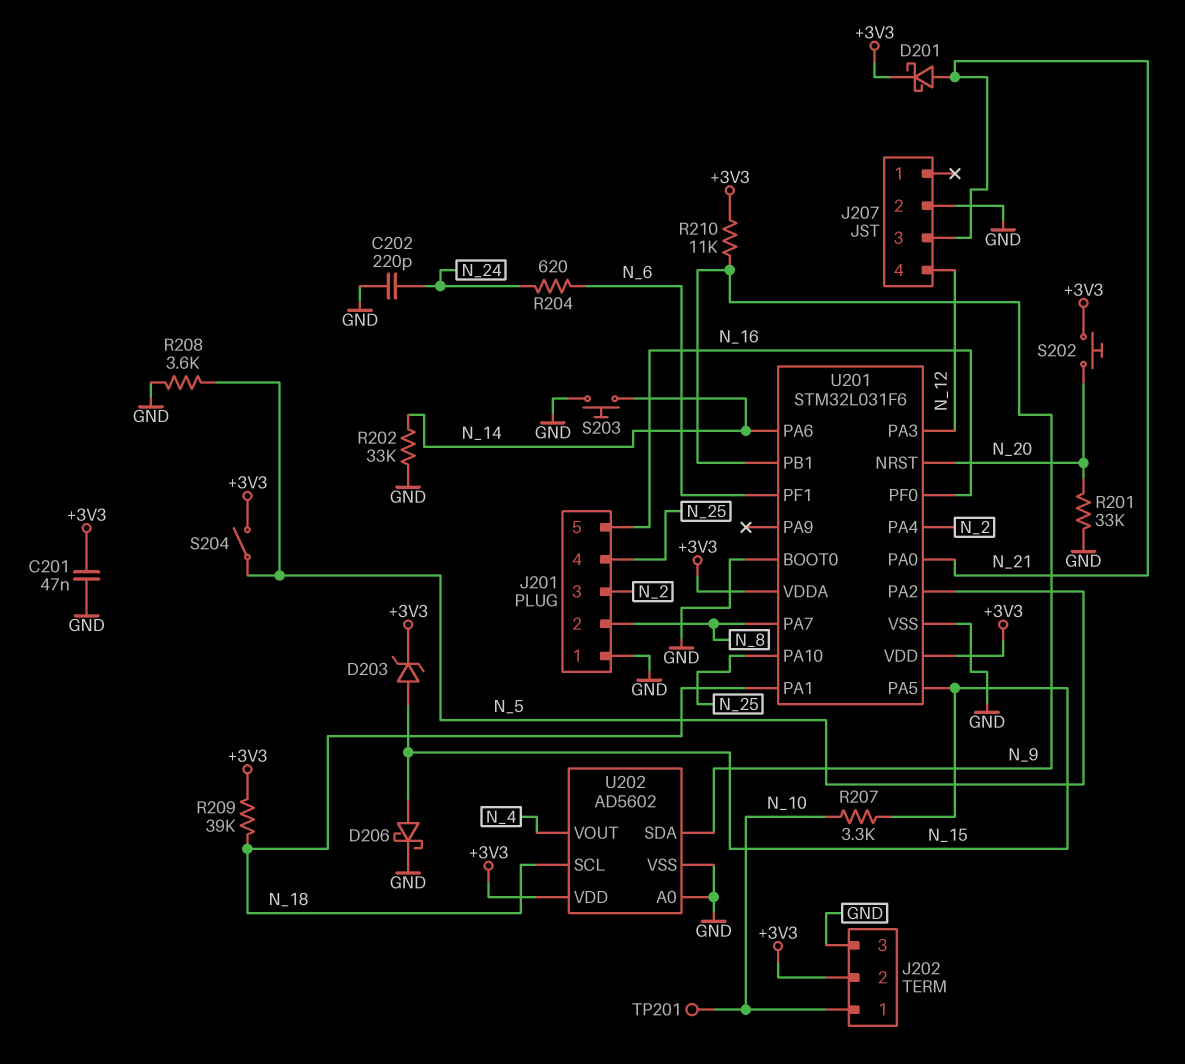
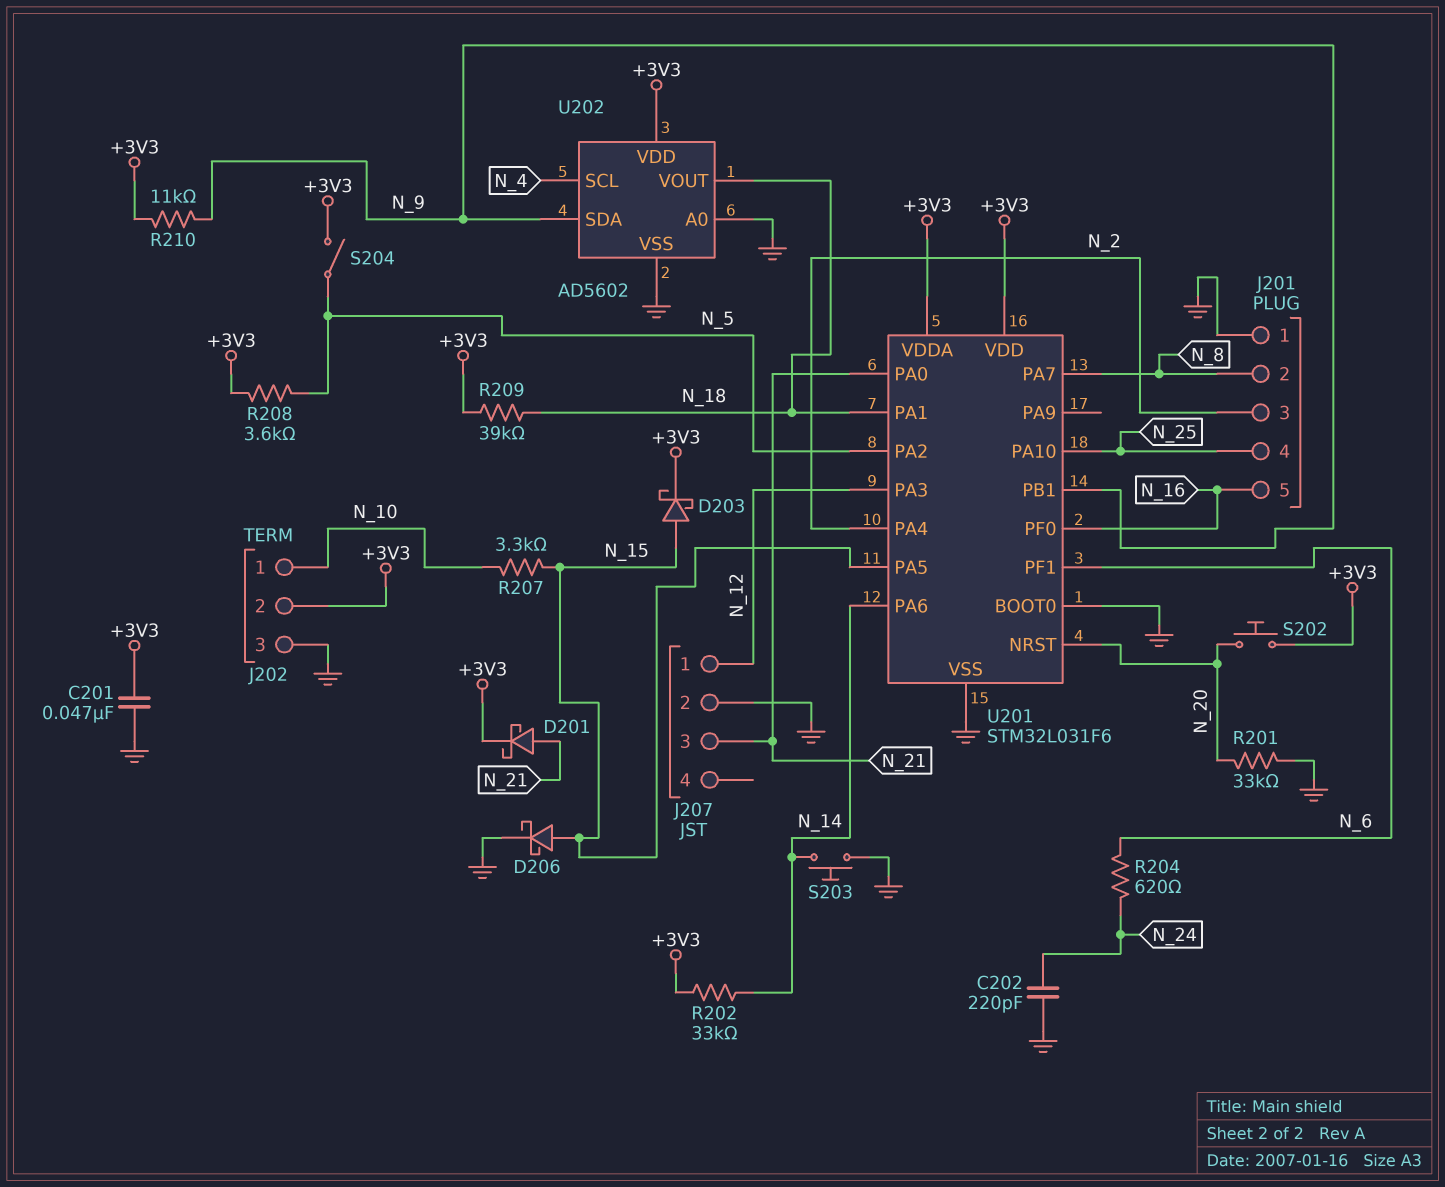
D203: zener (A N_15, K +3V3) -> schottky (A N_15, K +3V3)
J207 pin 1: none -> N_12
J207 pin 4: N_12 -> none
R202: 33k (GND, N_14) -> 33k (+3V3, N_14)
R208: 3.6k (GND, N_5) -> 3.6k (+3V3, N_5)
TP201: test point (N_10) -> none
U202 pin SCL: N_18 -> N_4
U202 pin VOUT: N_4 -> N_18

